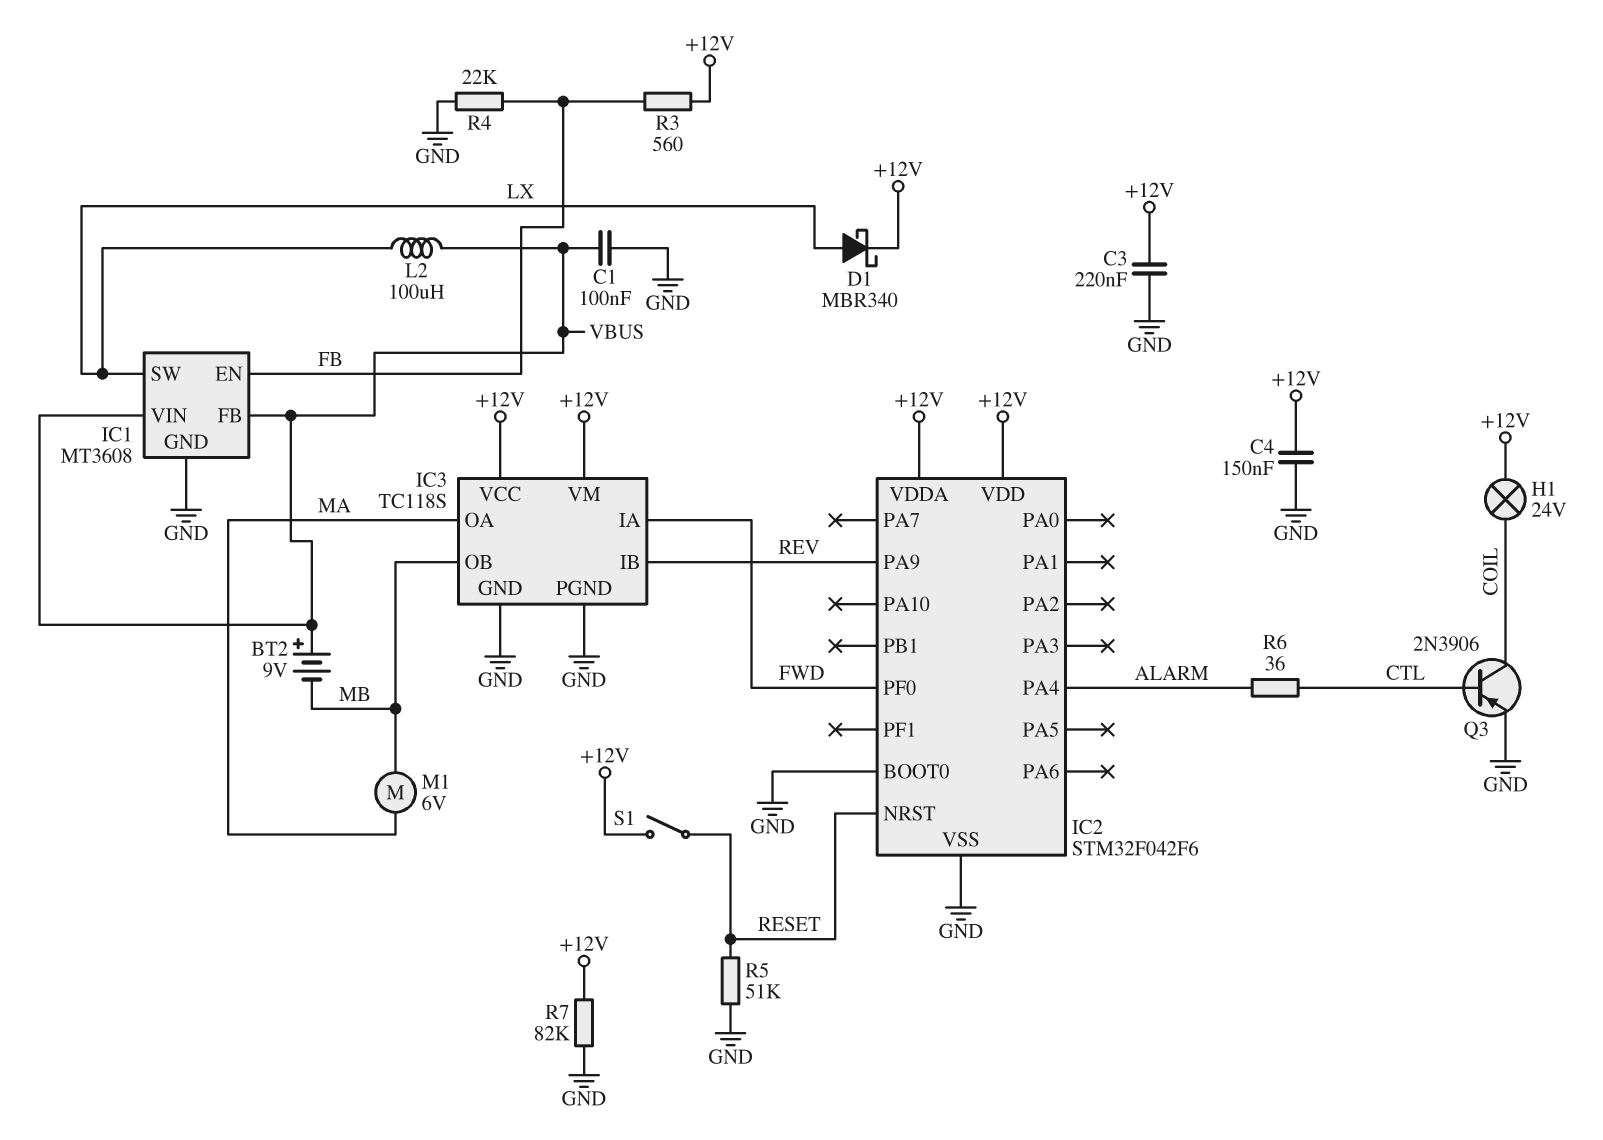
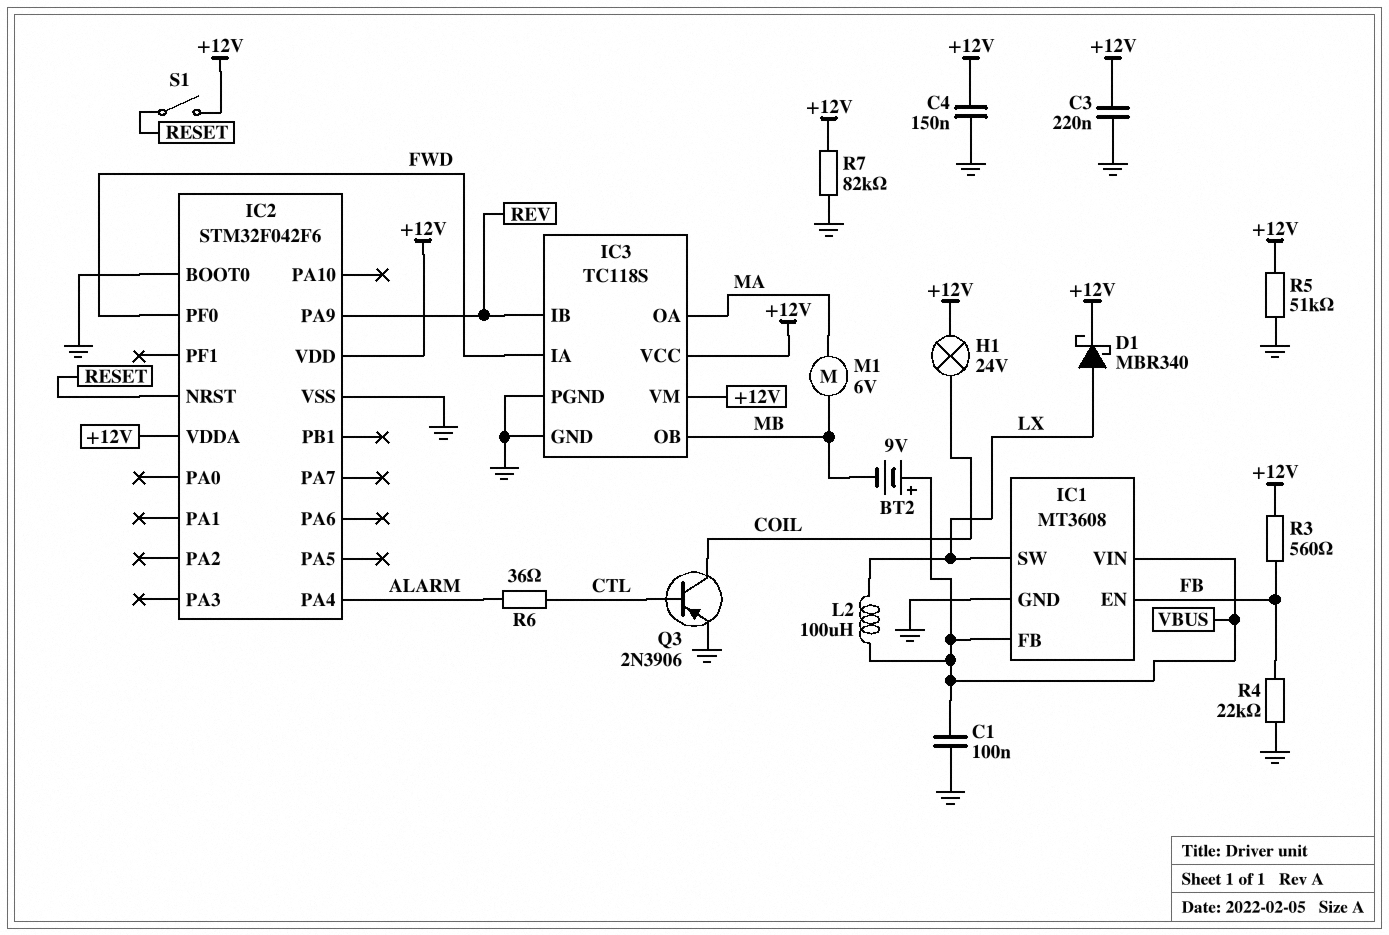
R5: 51k (GND, RESET) -> 51k (+12V, GND)

